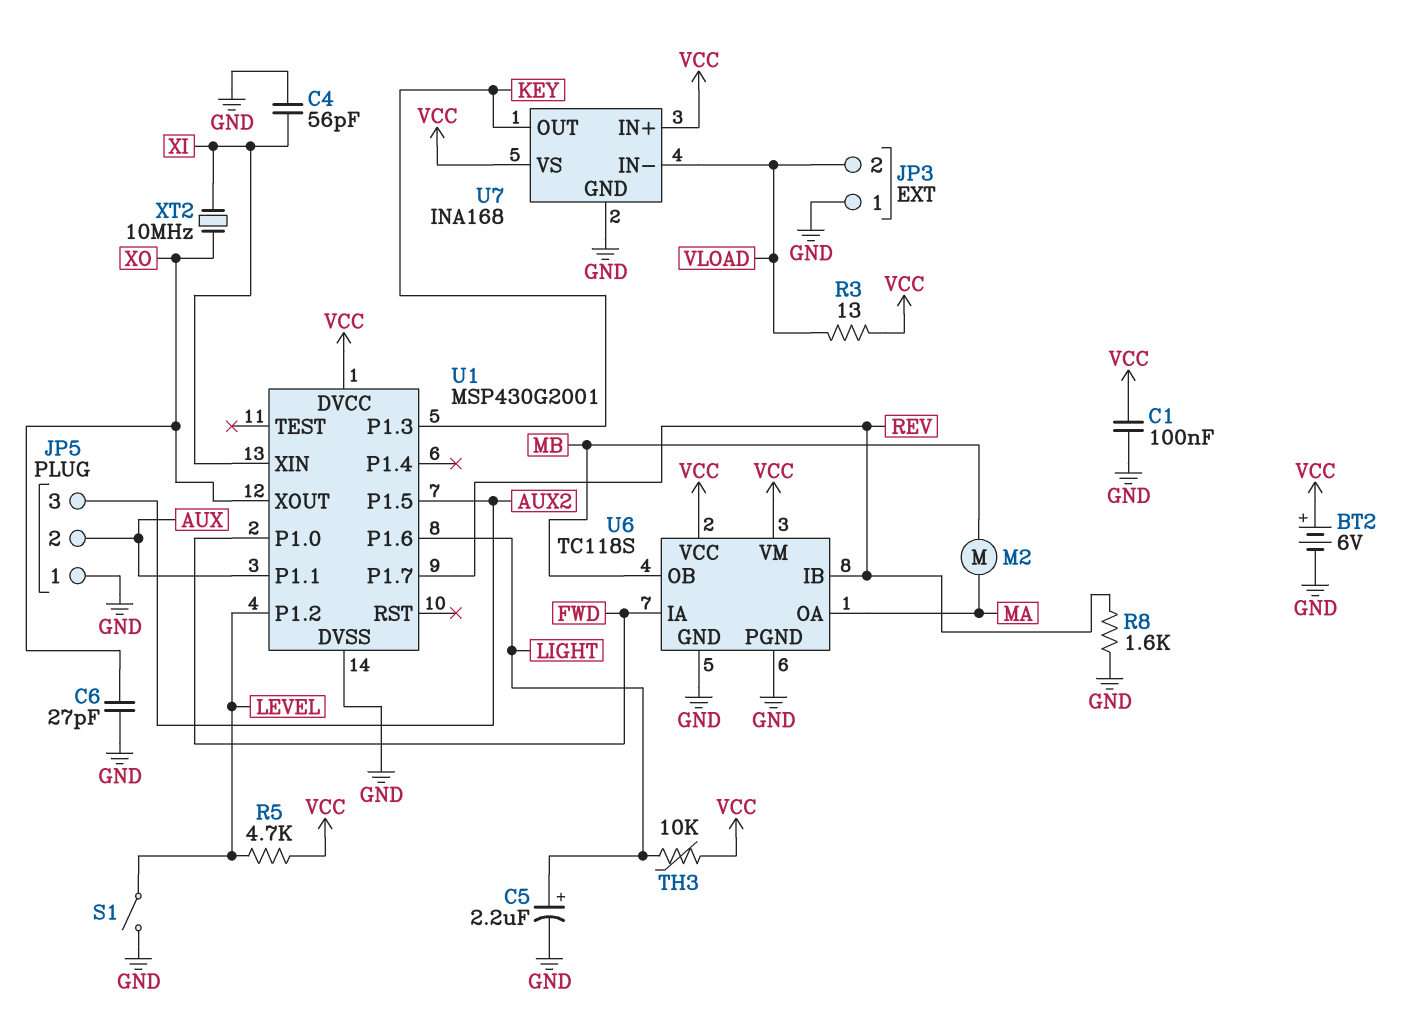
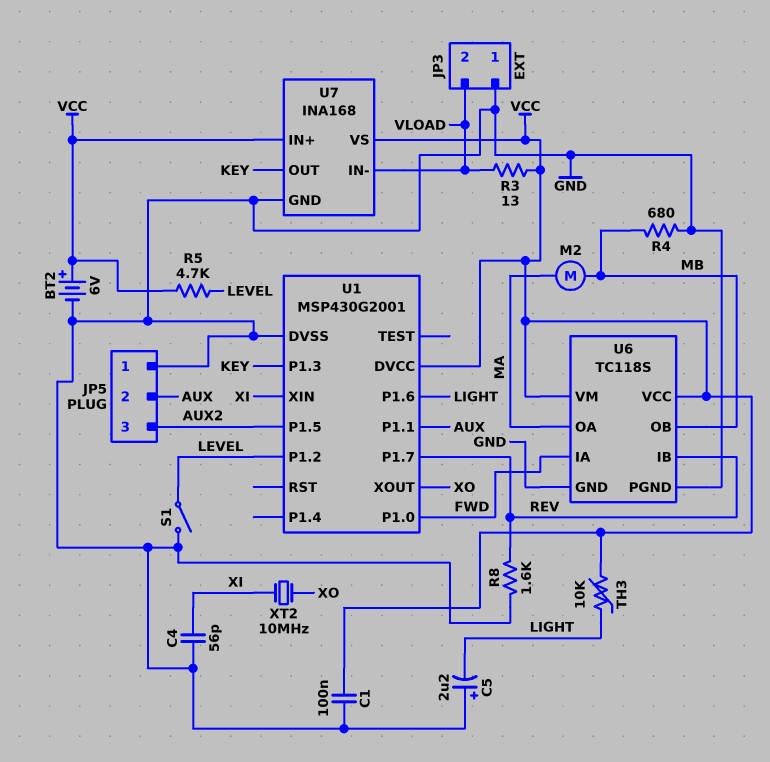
C5: 2.2uF (plus LIGHT, minus GND) -> 2.2uF (plus GND, minus LIGHT)
C6: 27pF (GND, XO) -> none
R4: none -> 680 (GND, MB)

